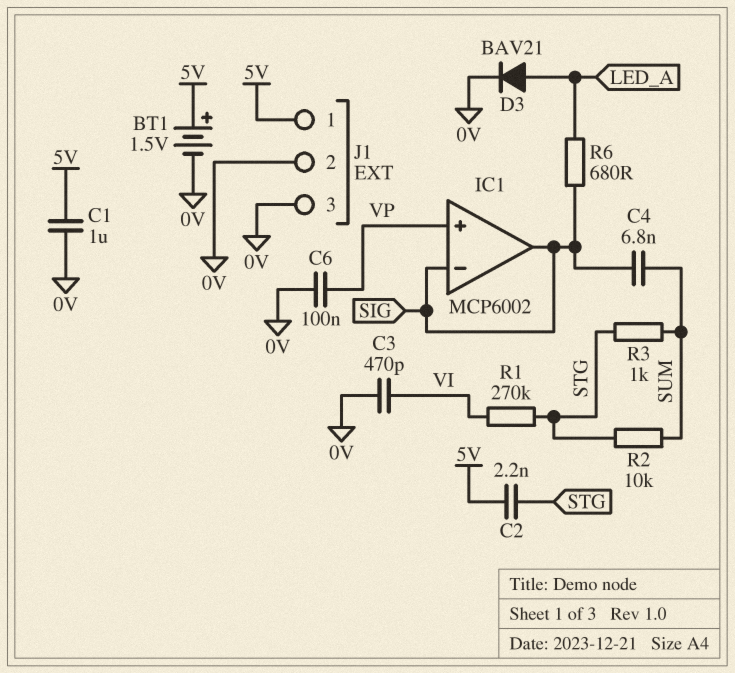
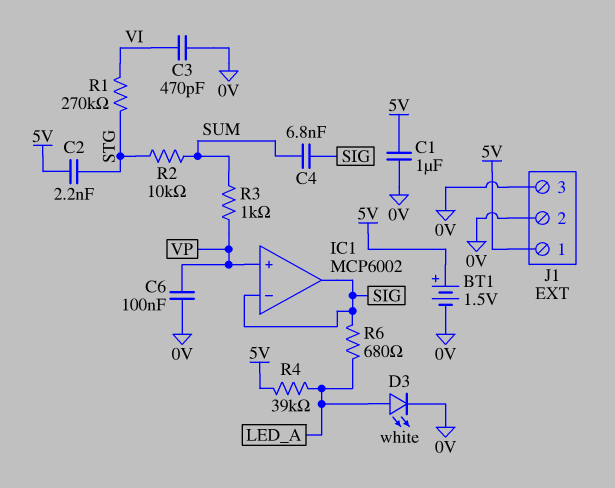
D3: diode BAV21 (A LED_A, K 0V) -> LED white (A LED_A, K 0V)
R3: 1k (STG, SUM) -> 1k (SUM, VP)
R4: none -> 39k (5V, LED_A)

